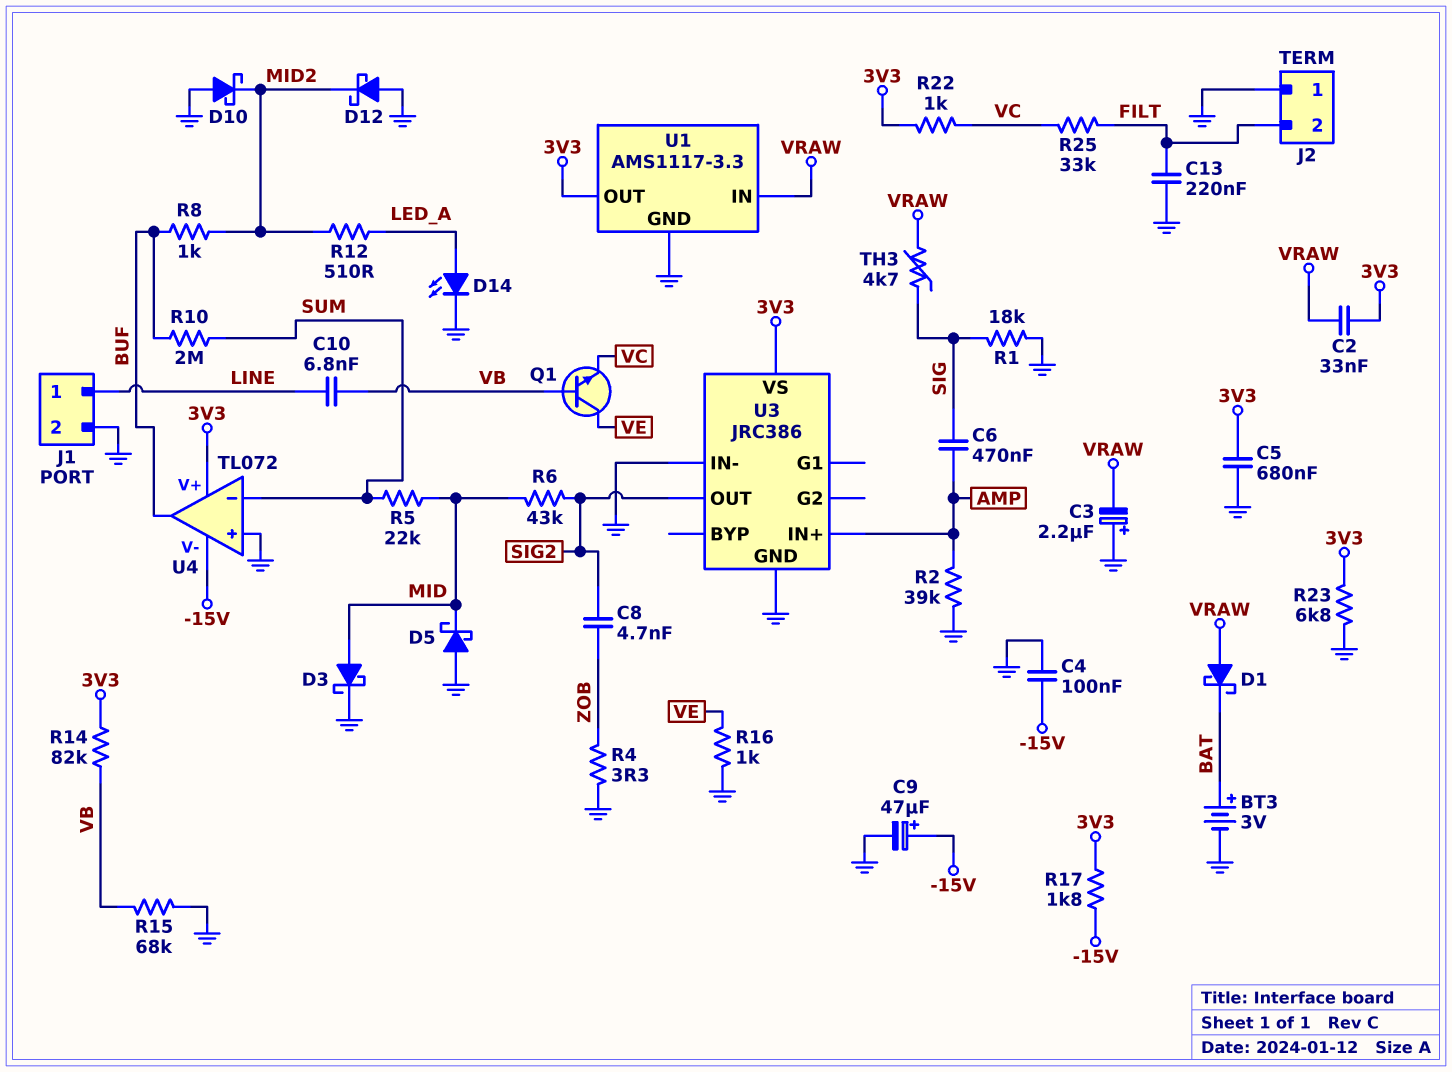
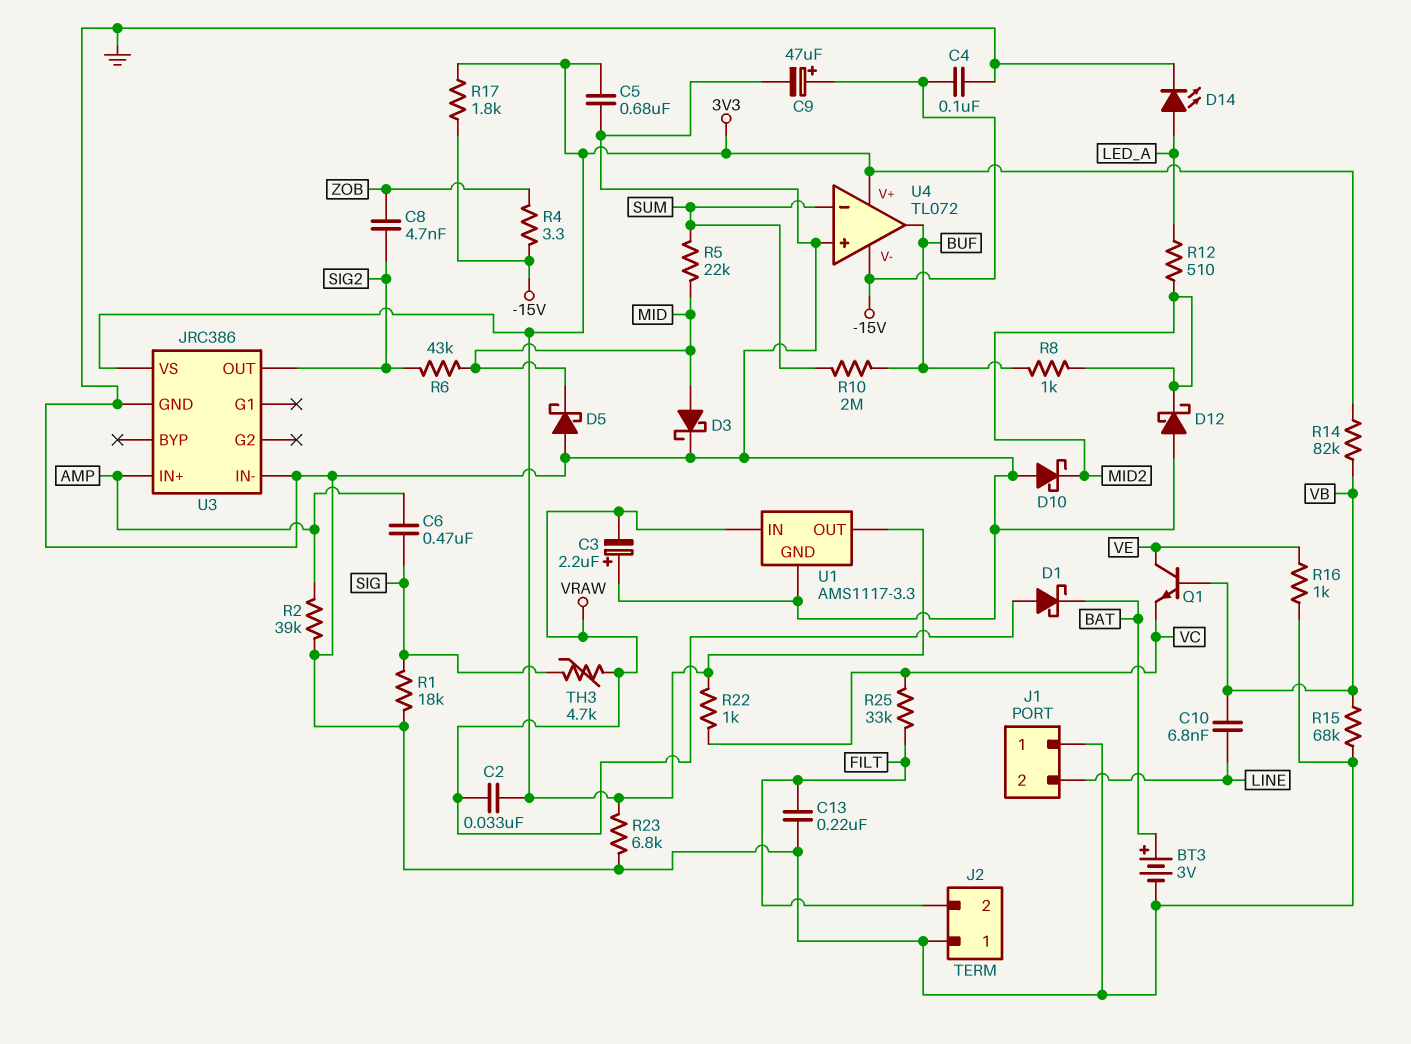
J1 pin 1: LINE -> GND
J1 pin 2: GND -> LINE
R4: 3.3 (GND, ZOB) -> 3.3 (-15V, ZOB)

